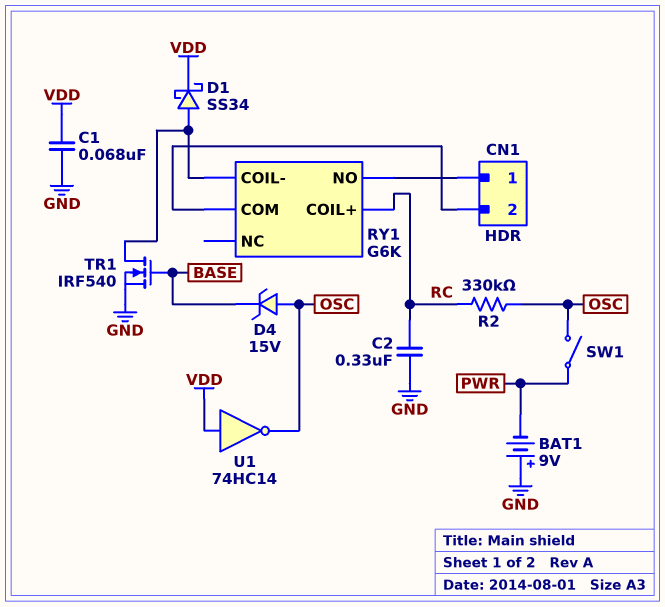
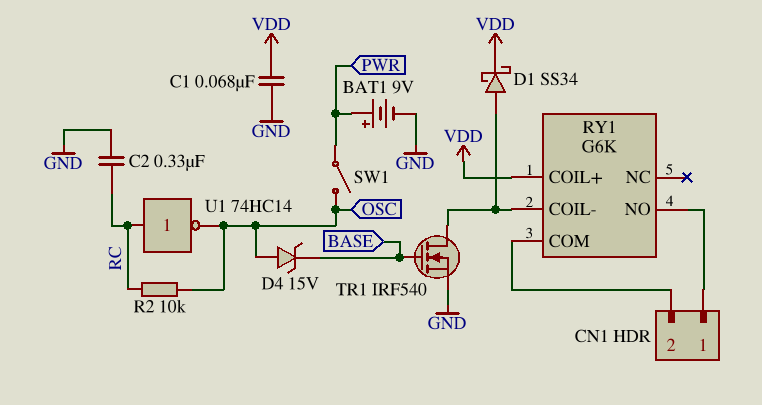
BAT1: 9V (plus GND, minus PWR) -> 9V (plus PWR, minus GND)
R2: 330k (OSC, RC) -> 10k (OSC, RC)
RY1 pin COIL+: RC -> VDD
U1: NOT 74HC14 (in VDD, out OSC) -> NOT 74HC14 (in RC, out OSC)

